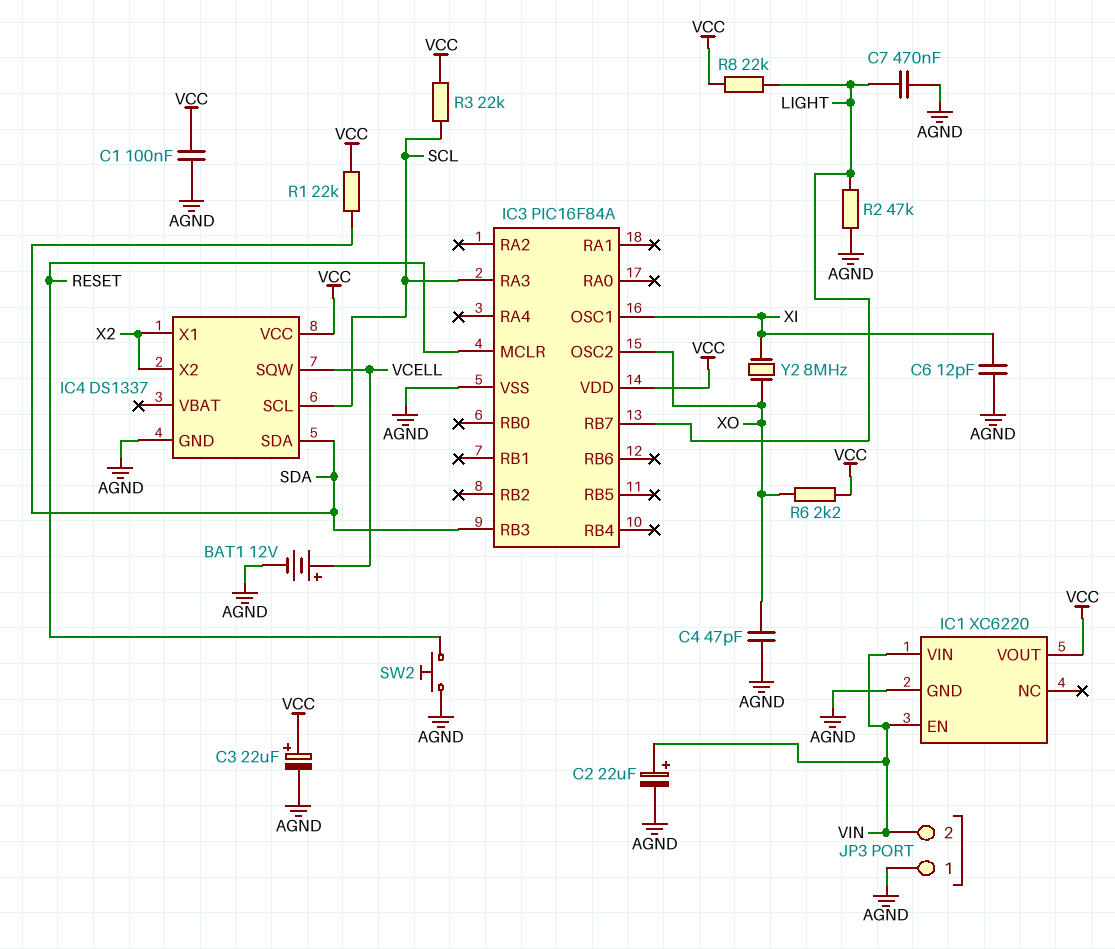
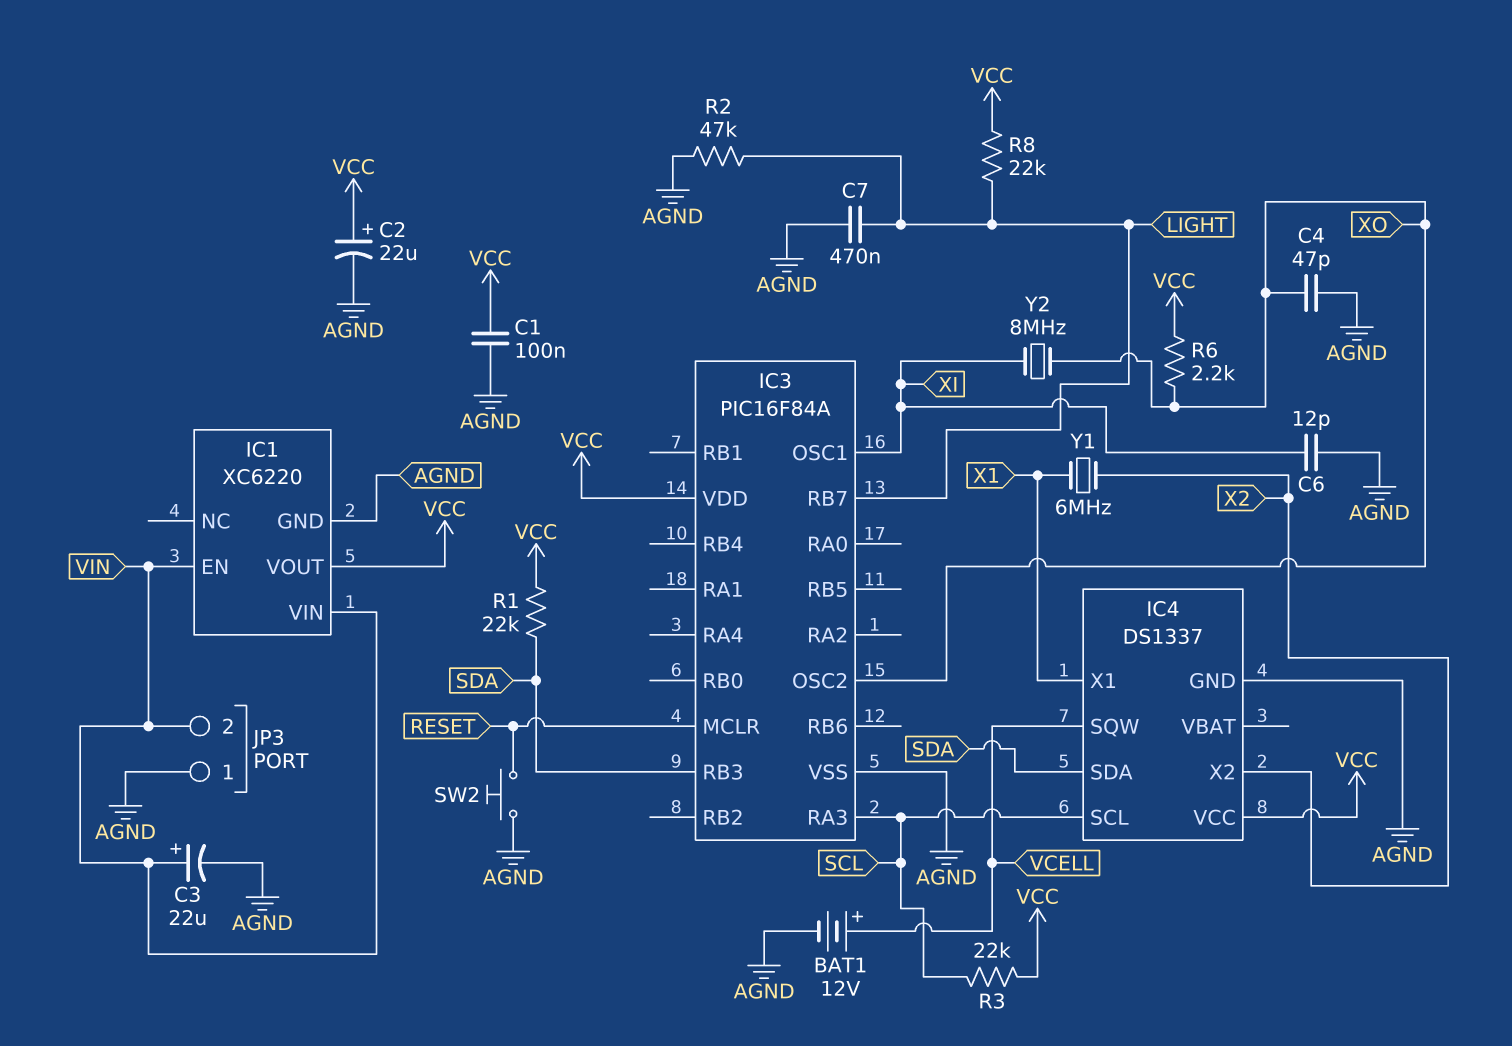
C2: 22uF (plus VIN, minus AGND) -> 22uF (plus VCC, minus AGND)
C3: 22uF (plus VCC, minus AGND) -> 22uF (plus VIN, minus AGND)
IC4 pin X1: X2 -> X1
Y1: none -> 6MHz (X1, X2)

